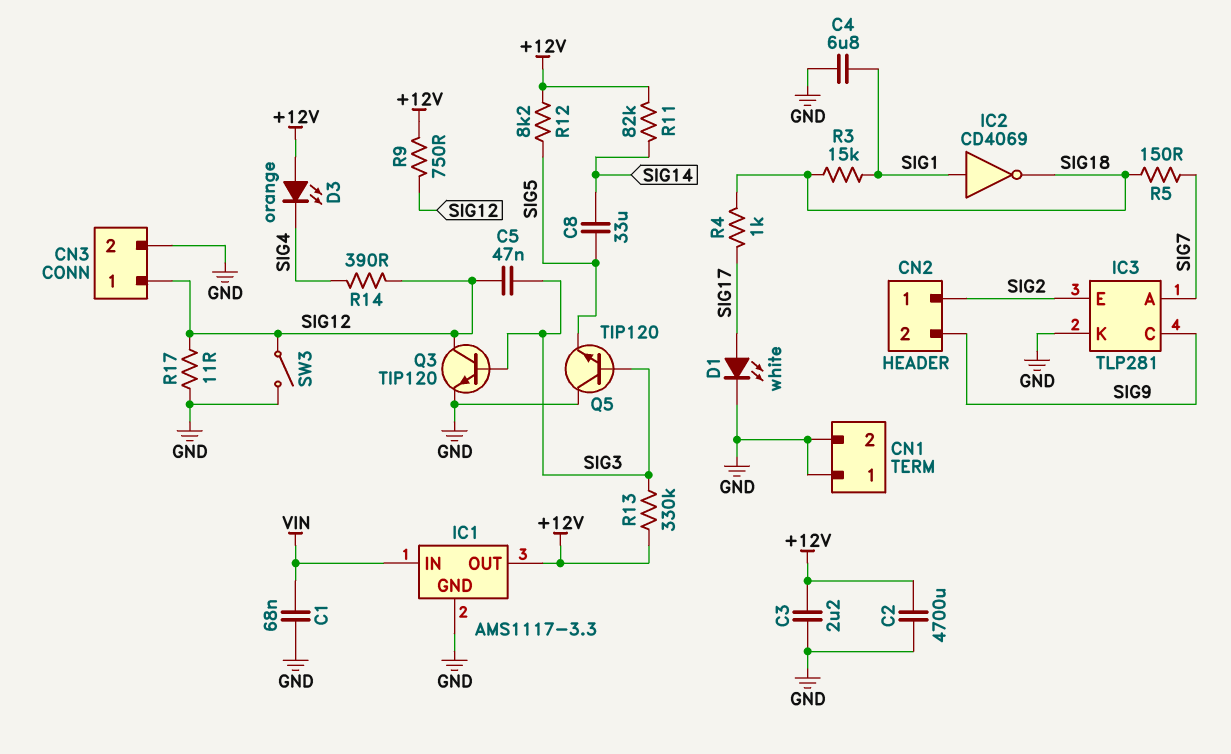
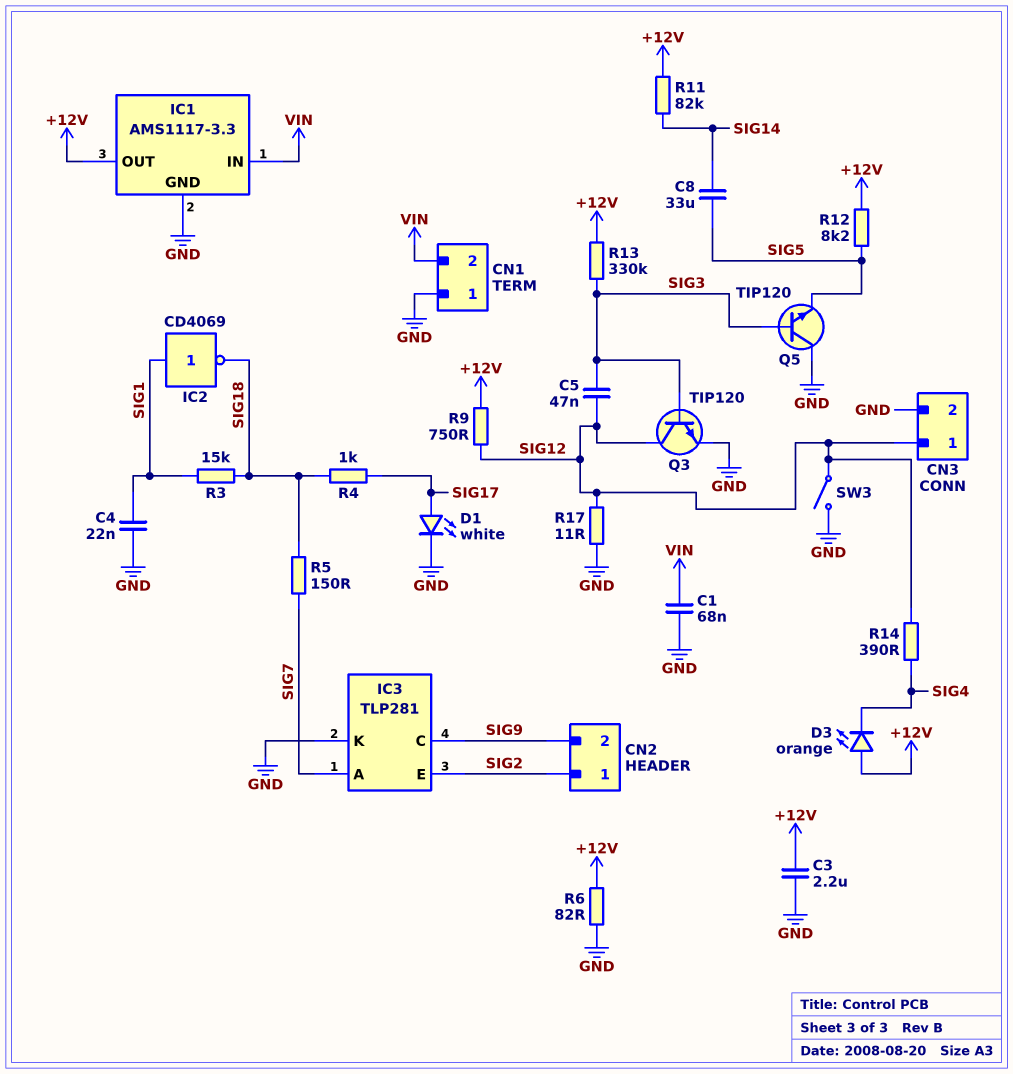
C2: 4700uF (+12V, GND) -> none
C4: 6.8uF (GND, SIG1) -> 22nF (GND, SIG1)
CN1 pin 2: GND -> VIN
R6: none -> 82 (+12V, GND)

